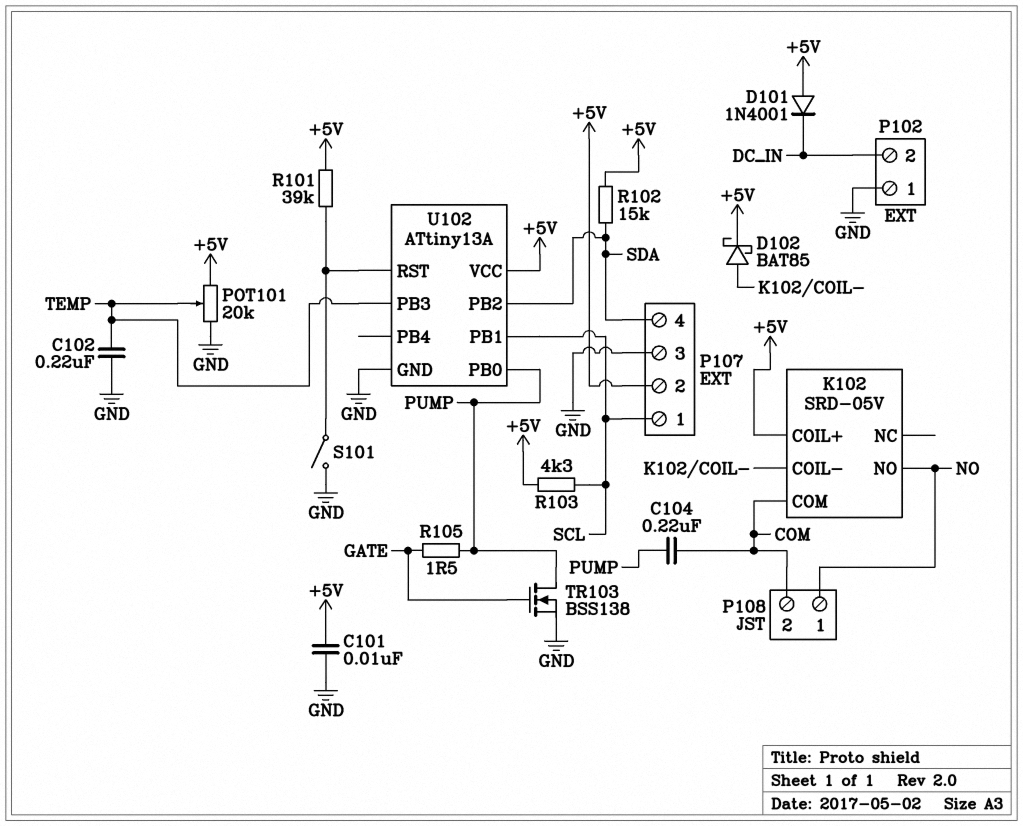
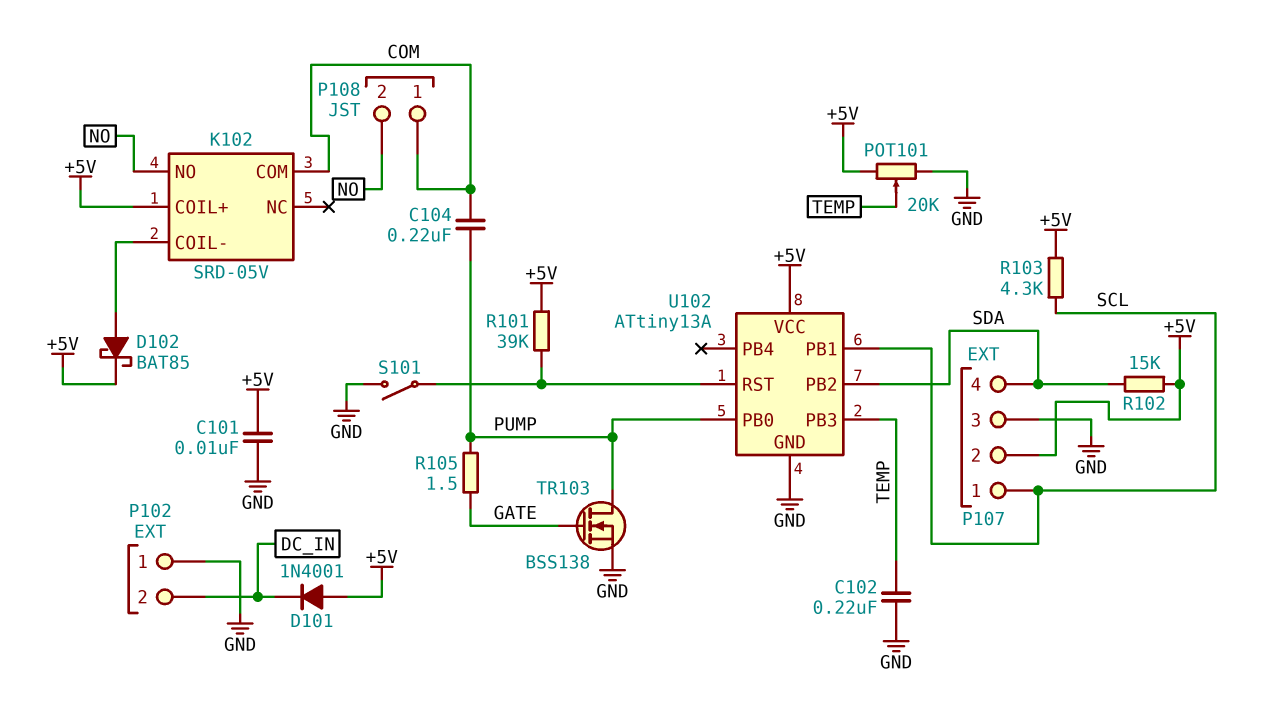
P108 pin 1: NO -> COM
P108 pin 2: COM -> NO

